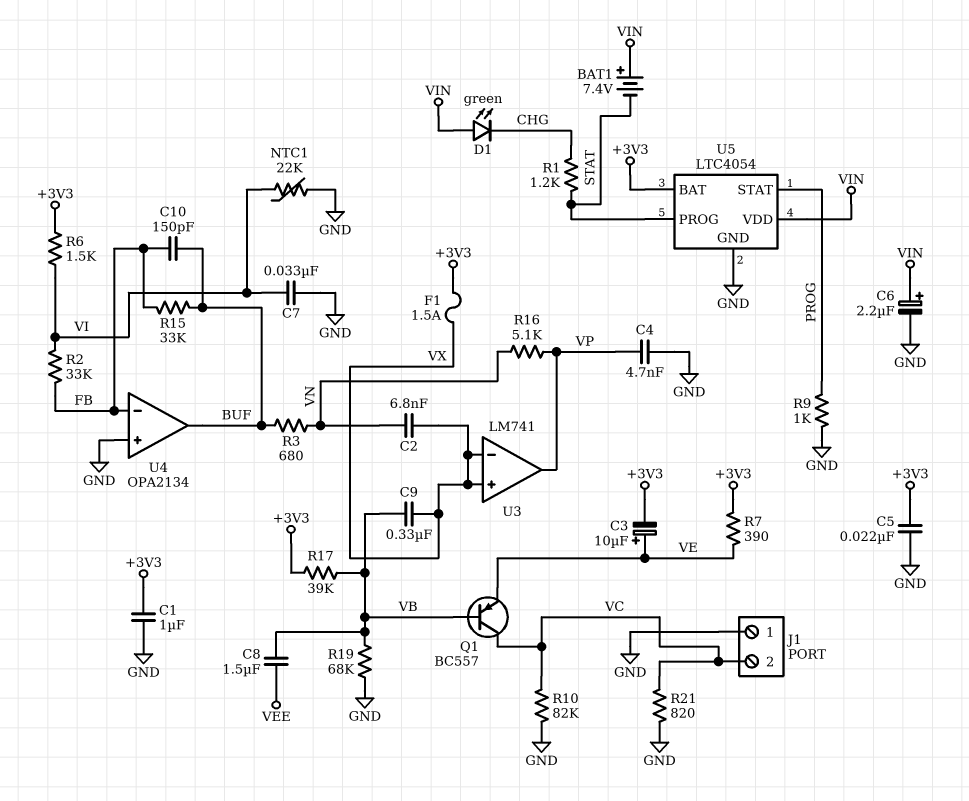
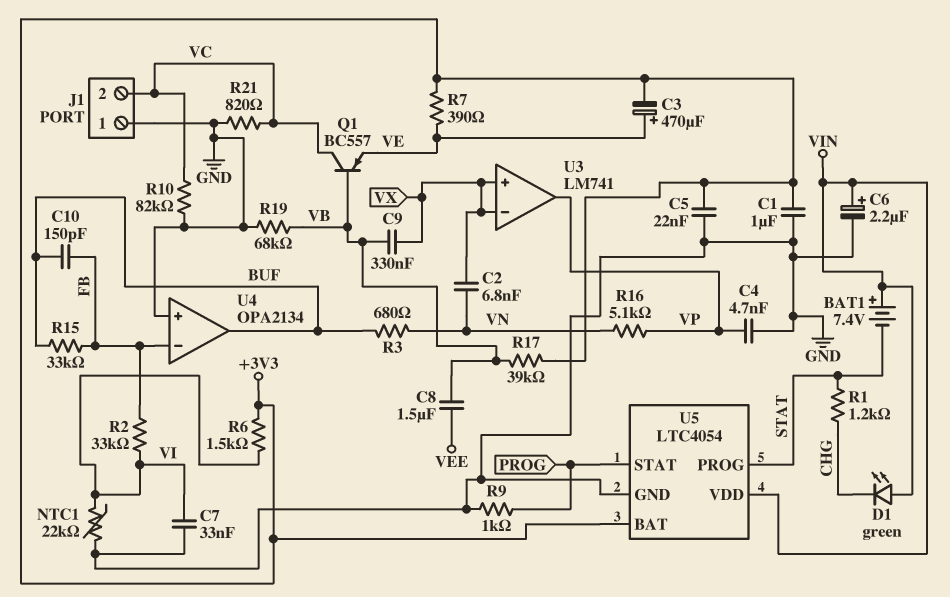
C3: 10uF (plus VE, minus +3V3) -> 470uF (plus VE, minus +3V3)
F1: 1.5A (+3V3, VX) -> none

